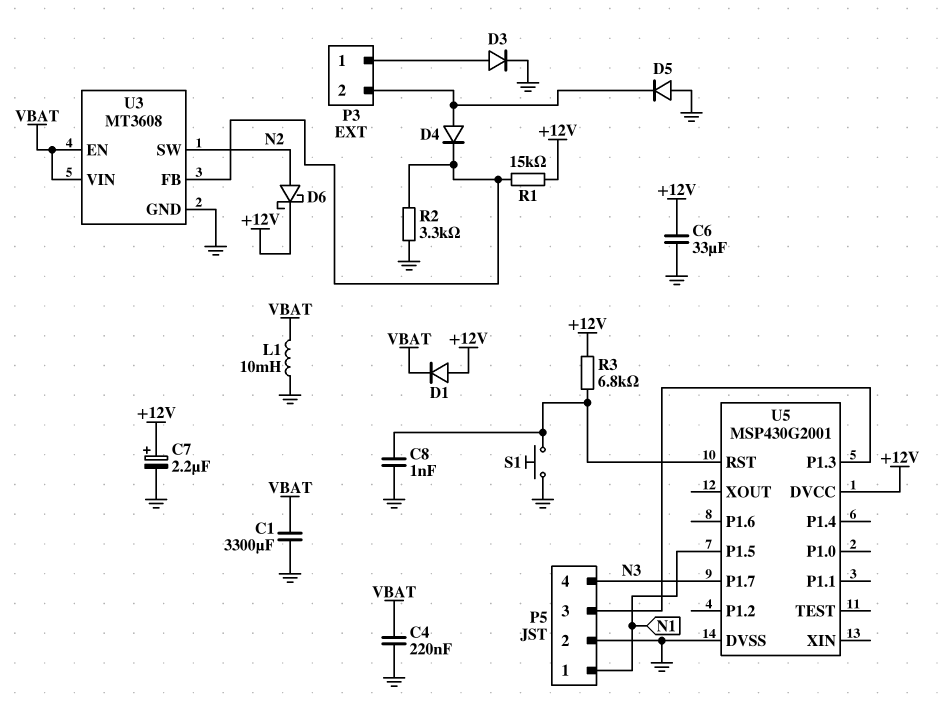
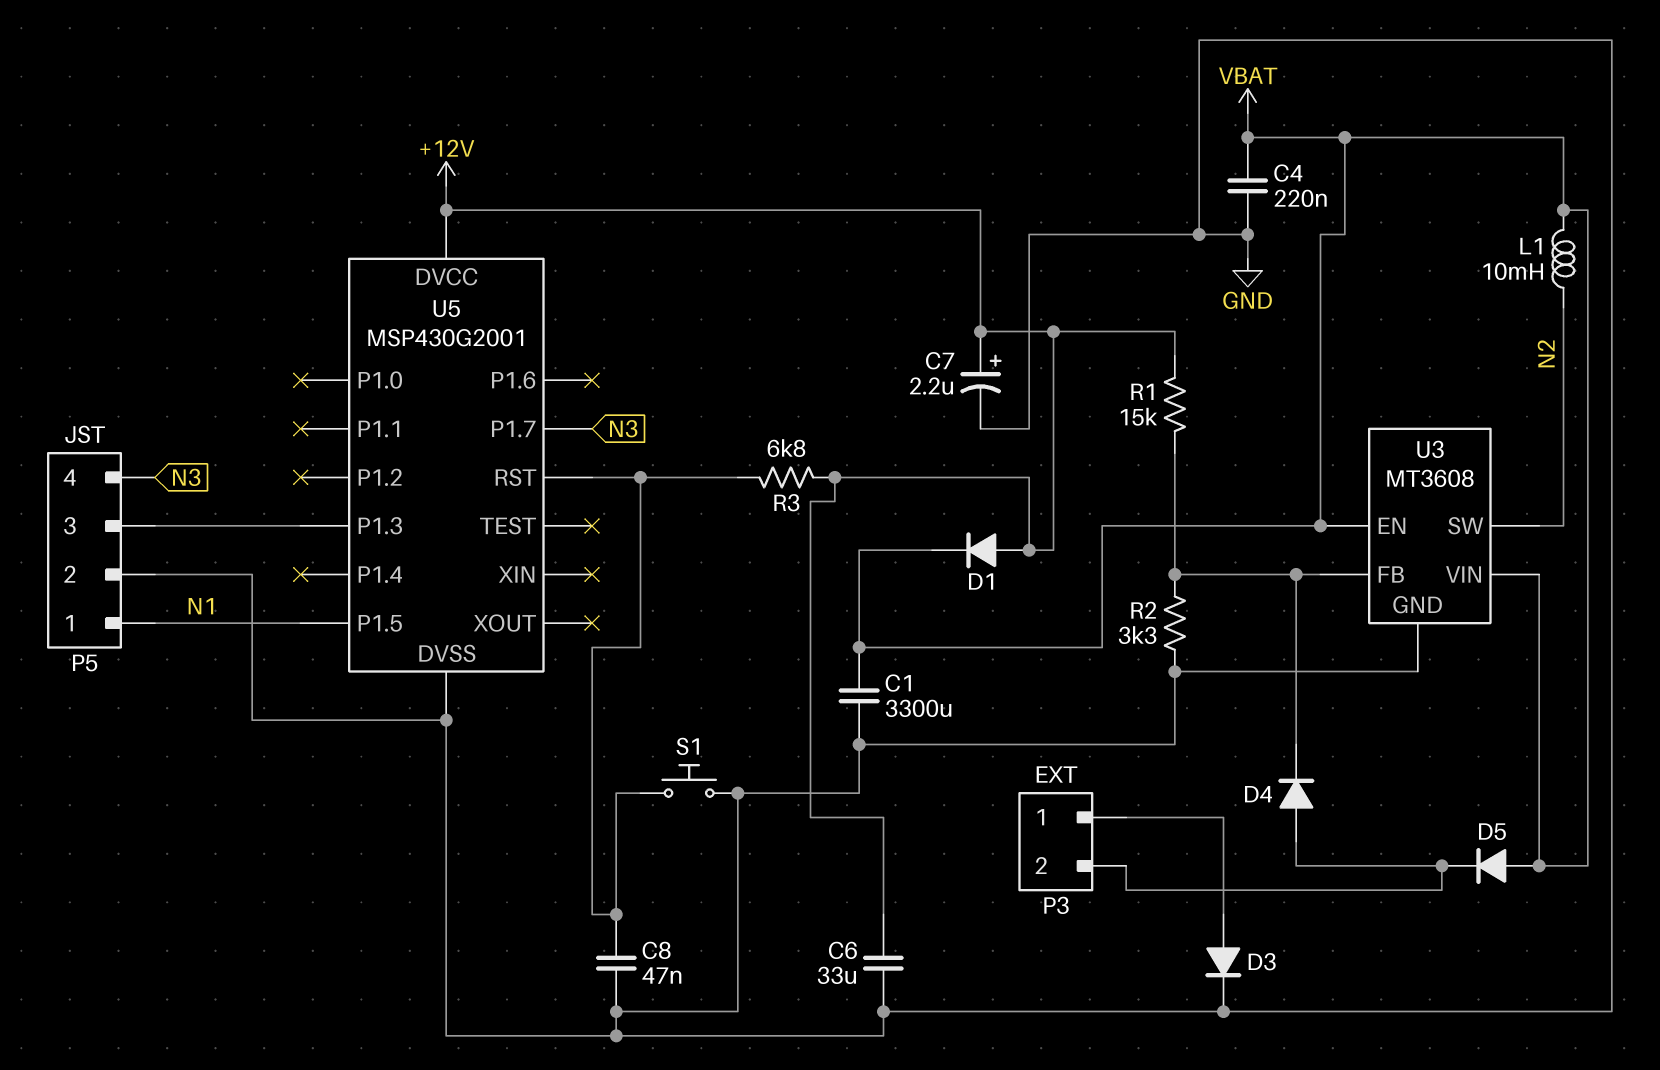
C8: 1nF (GND, U5/RST) -> 47nF (GND, U5/RST)
D5: diode (A GND, K P3/2) -> diode (A VBAT, K P3/2)
D6: schottky (A N2, K +12V) -> none
L1: 10mH (GND, VBAT) -> 10mH (N2, VBAT)

